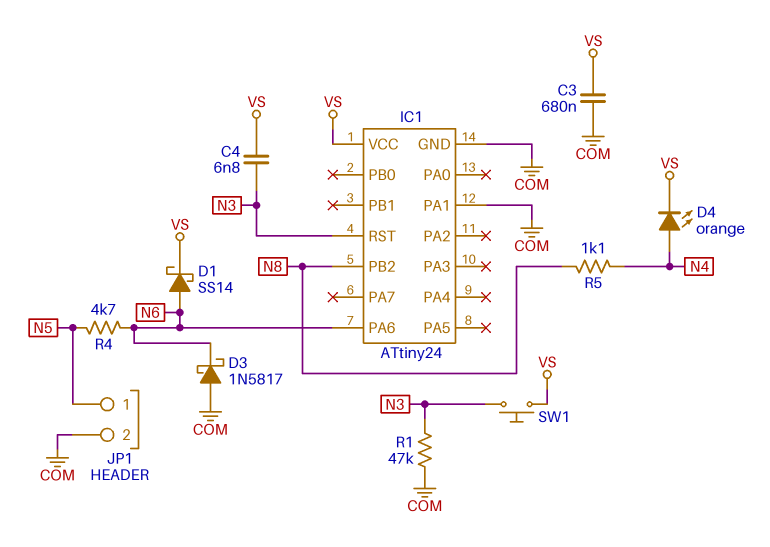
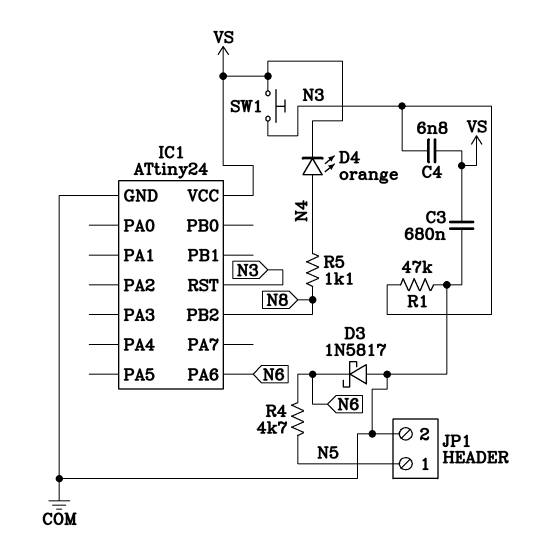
D1: schottky SS14 (A N6, K VS) -> none
IC1 pin PA1: COM -> none

